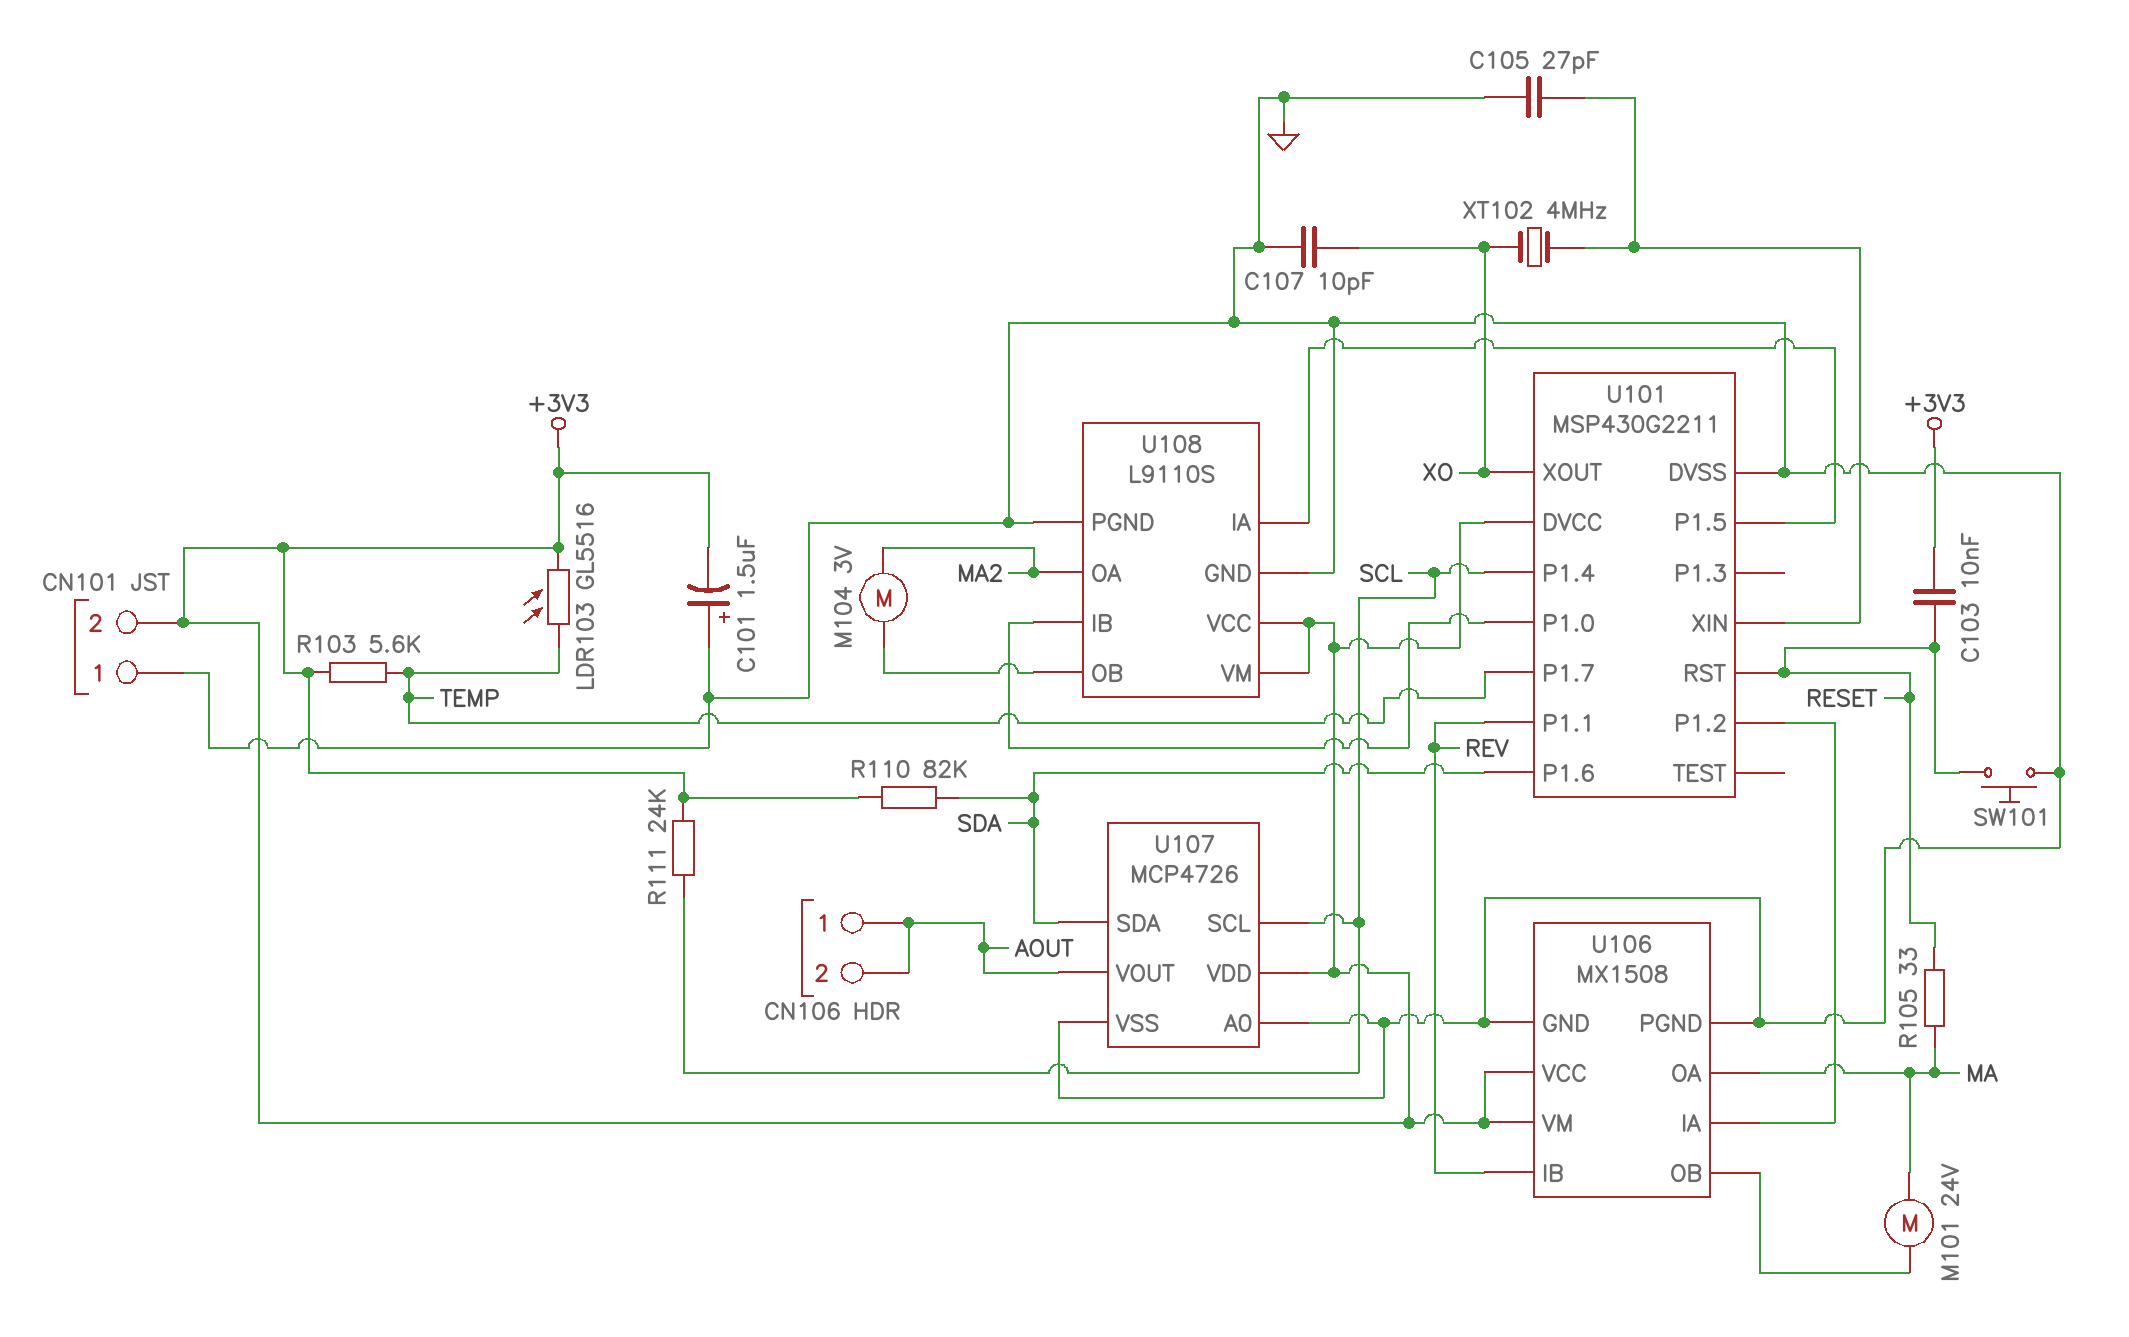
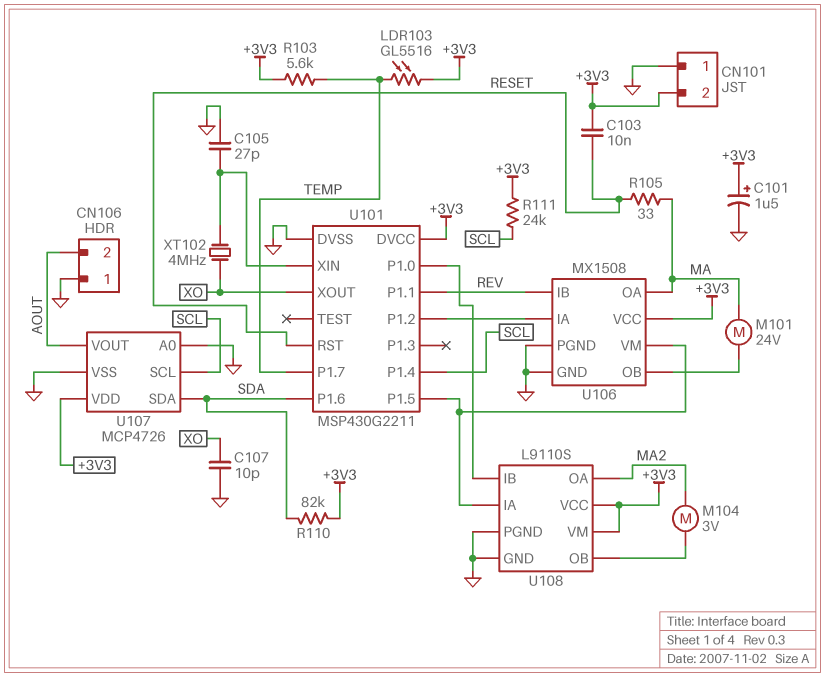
C101: 1.5uF (plus GND, minus +3V3) -> 1.5uF (plus +3V3, minus GND)
CN106 pin 1: AOUT -> GND
SW101: button (GND, RESET) -> none
U106 pin VM: +3V3 -> U101/P1.5

